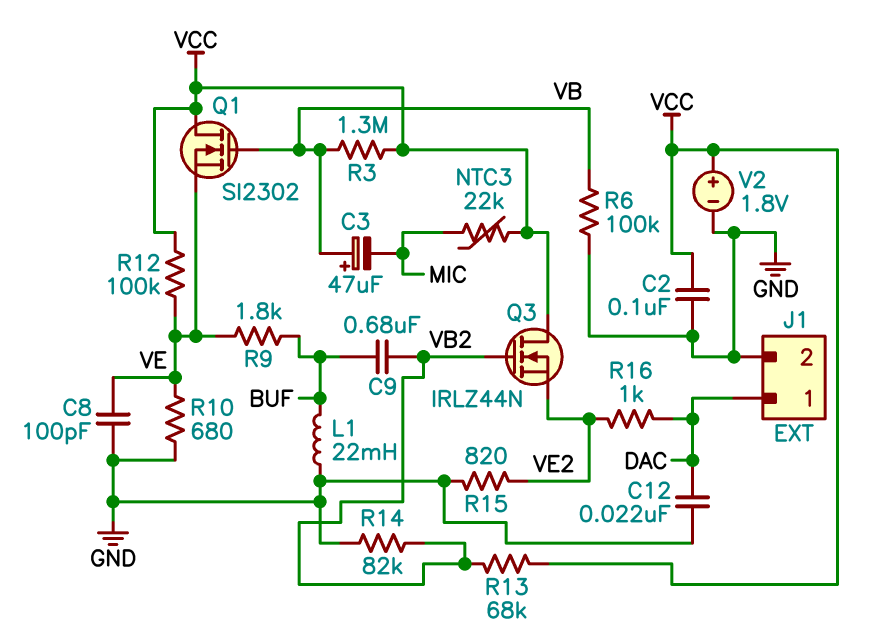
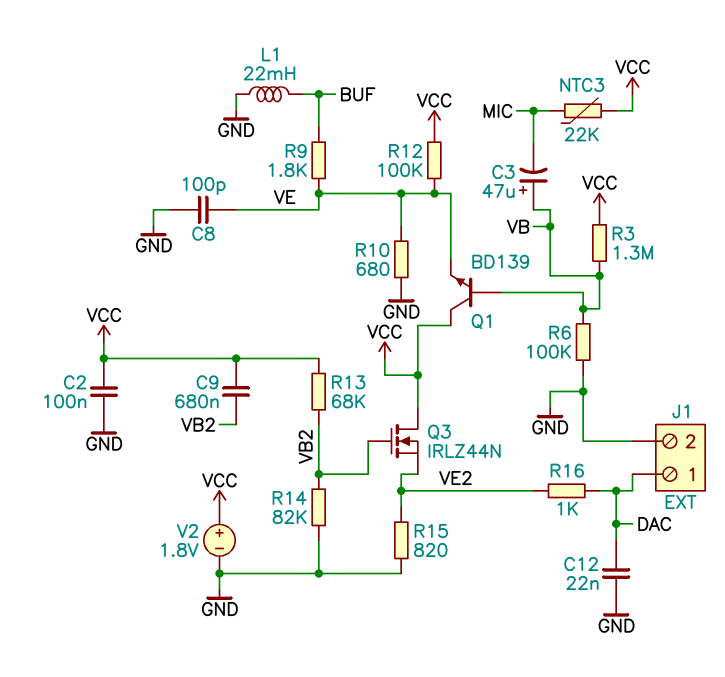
C9: 680nF (BUF, VB2) -> 680nF (VB2, VCC)
Q1: NMOS SI2302 (G VB, D VCC, S VE) -> NPN BD139 (B VB, C VCC, E VE)

